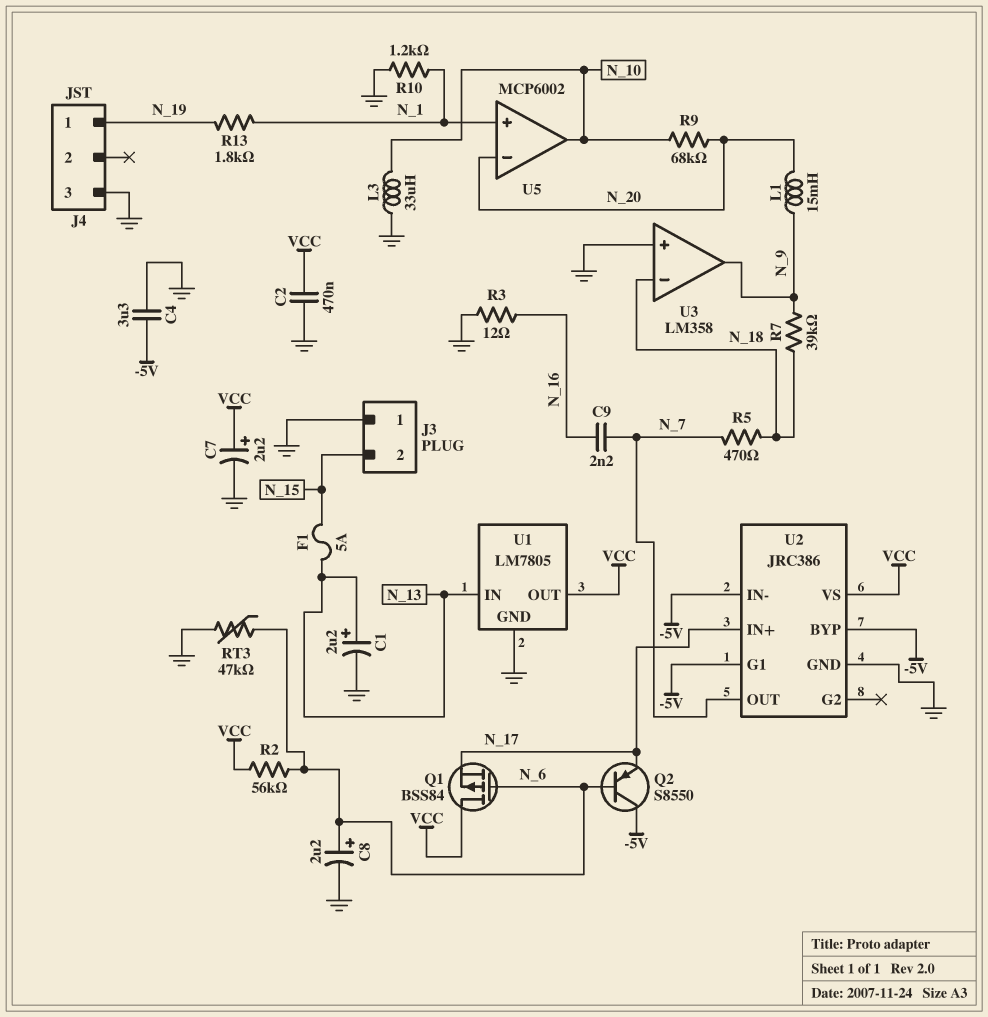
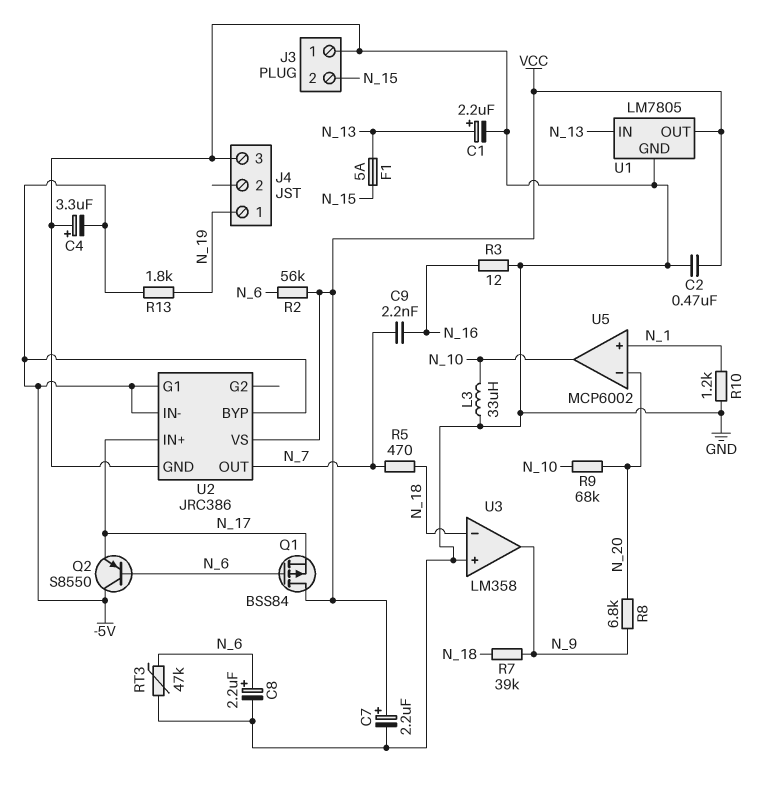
C4: 3.3uF (-5V, GND) -> 3.3uF (plus GND, minus -5V)
L1: 15mH (N_9, N_20) -> none
R8: none -> 6.8k (N_9, N_20)
R13: 1.8k (N_1, N_19) -> 1.8k (-5V, N_19)

